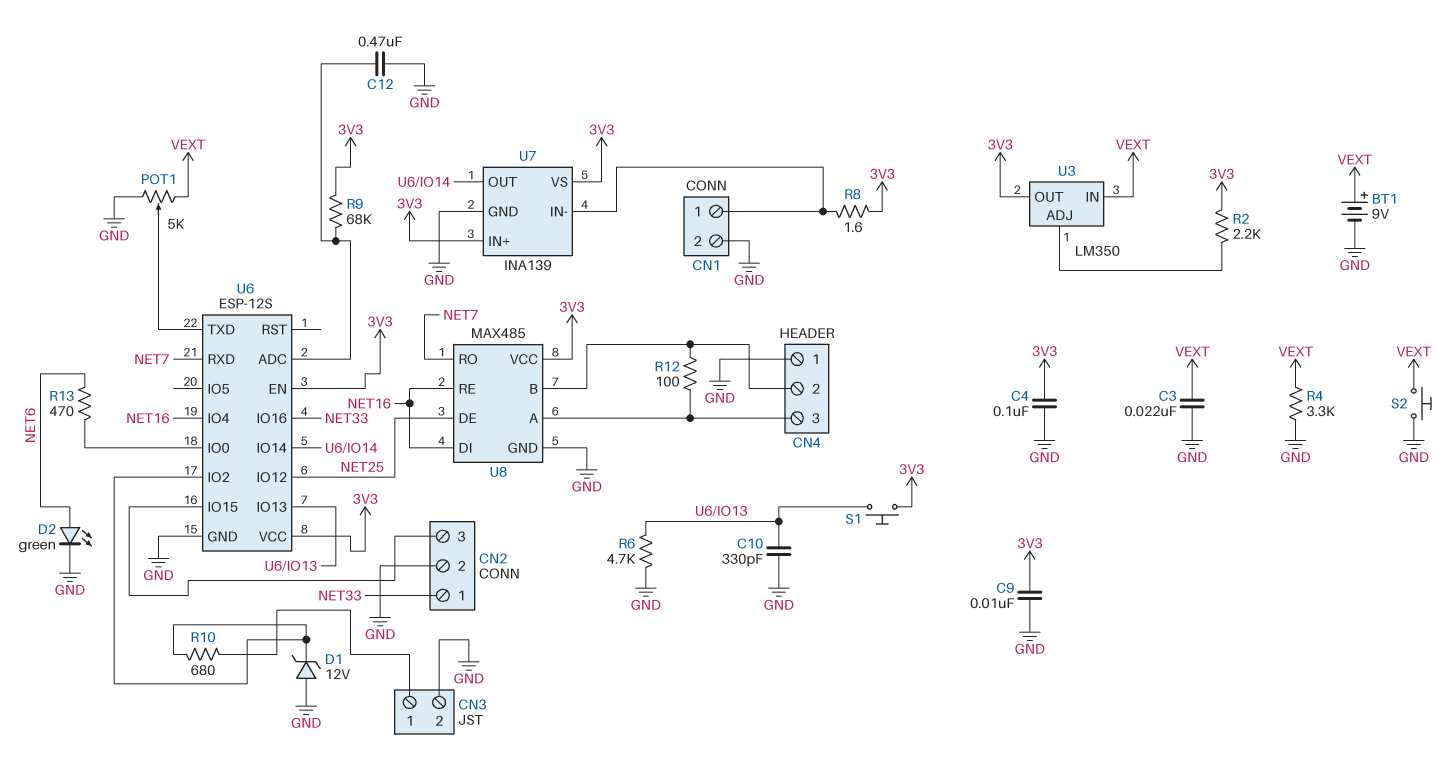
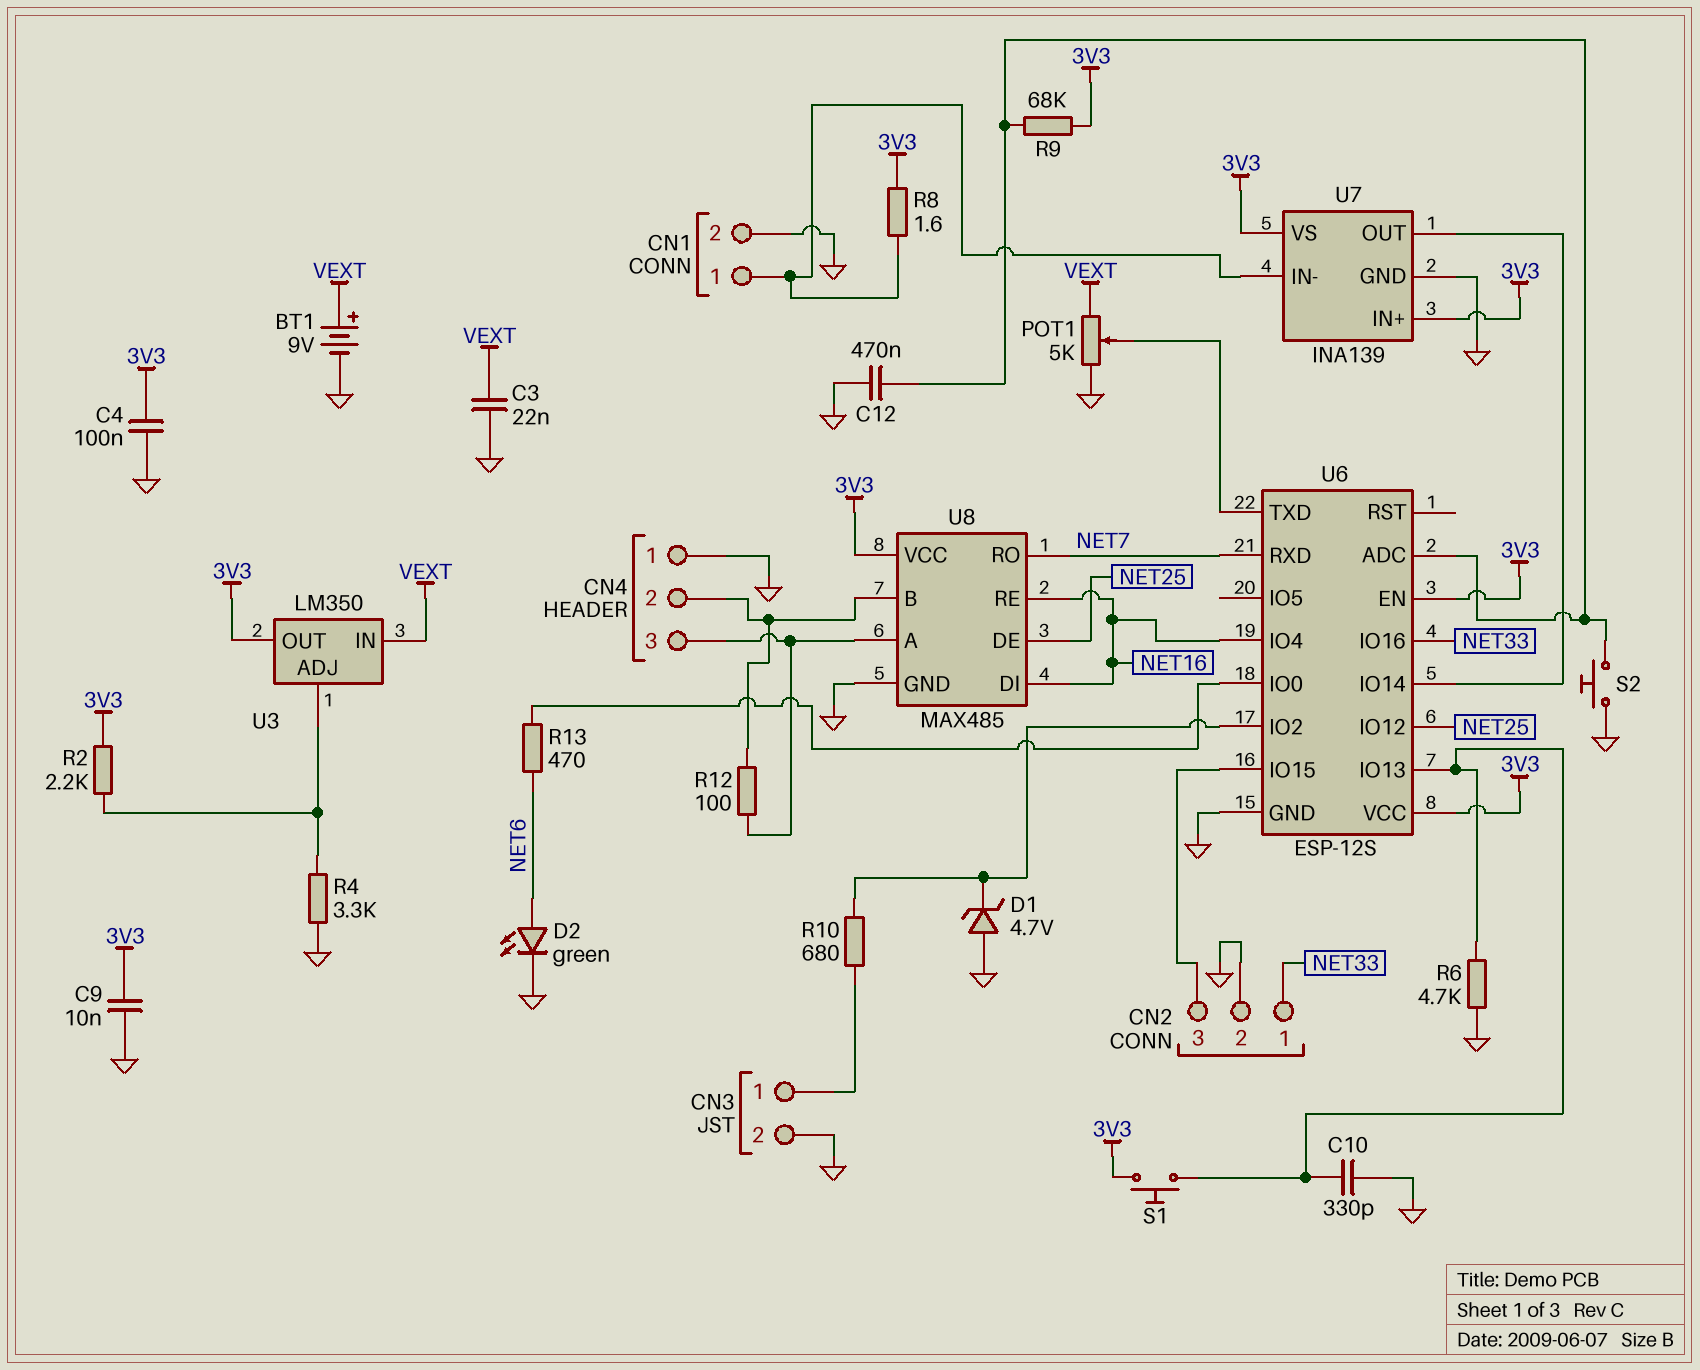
D1: zener 12V (A GND, K U6/IO2) -> zener 4.7V (A GND, K U6/IO2)
R4: 3.3k (GND, VEXT) -> 3.3k (GND, U3/ADJ)
S2: button (GND, VEXT) -> button (GND, U6/ADC)

